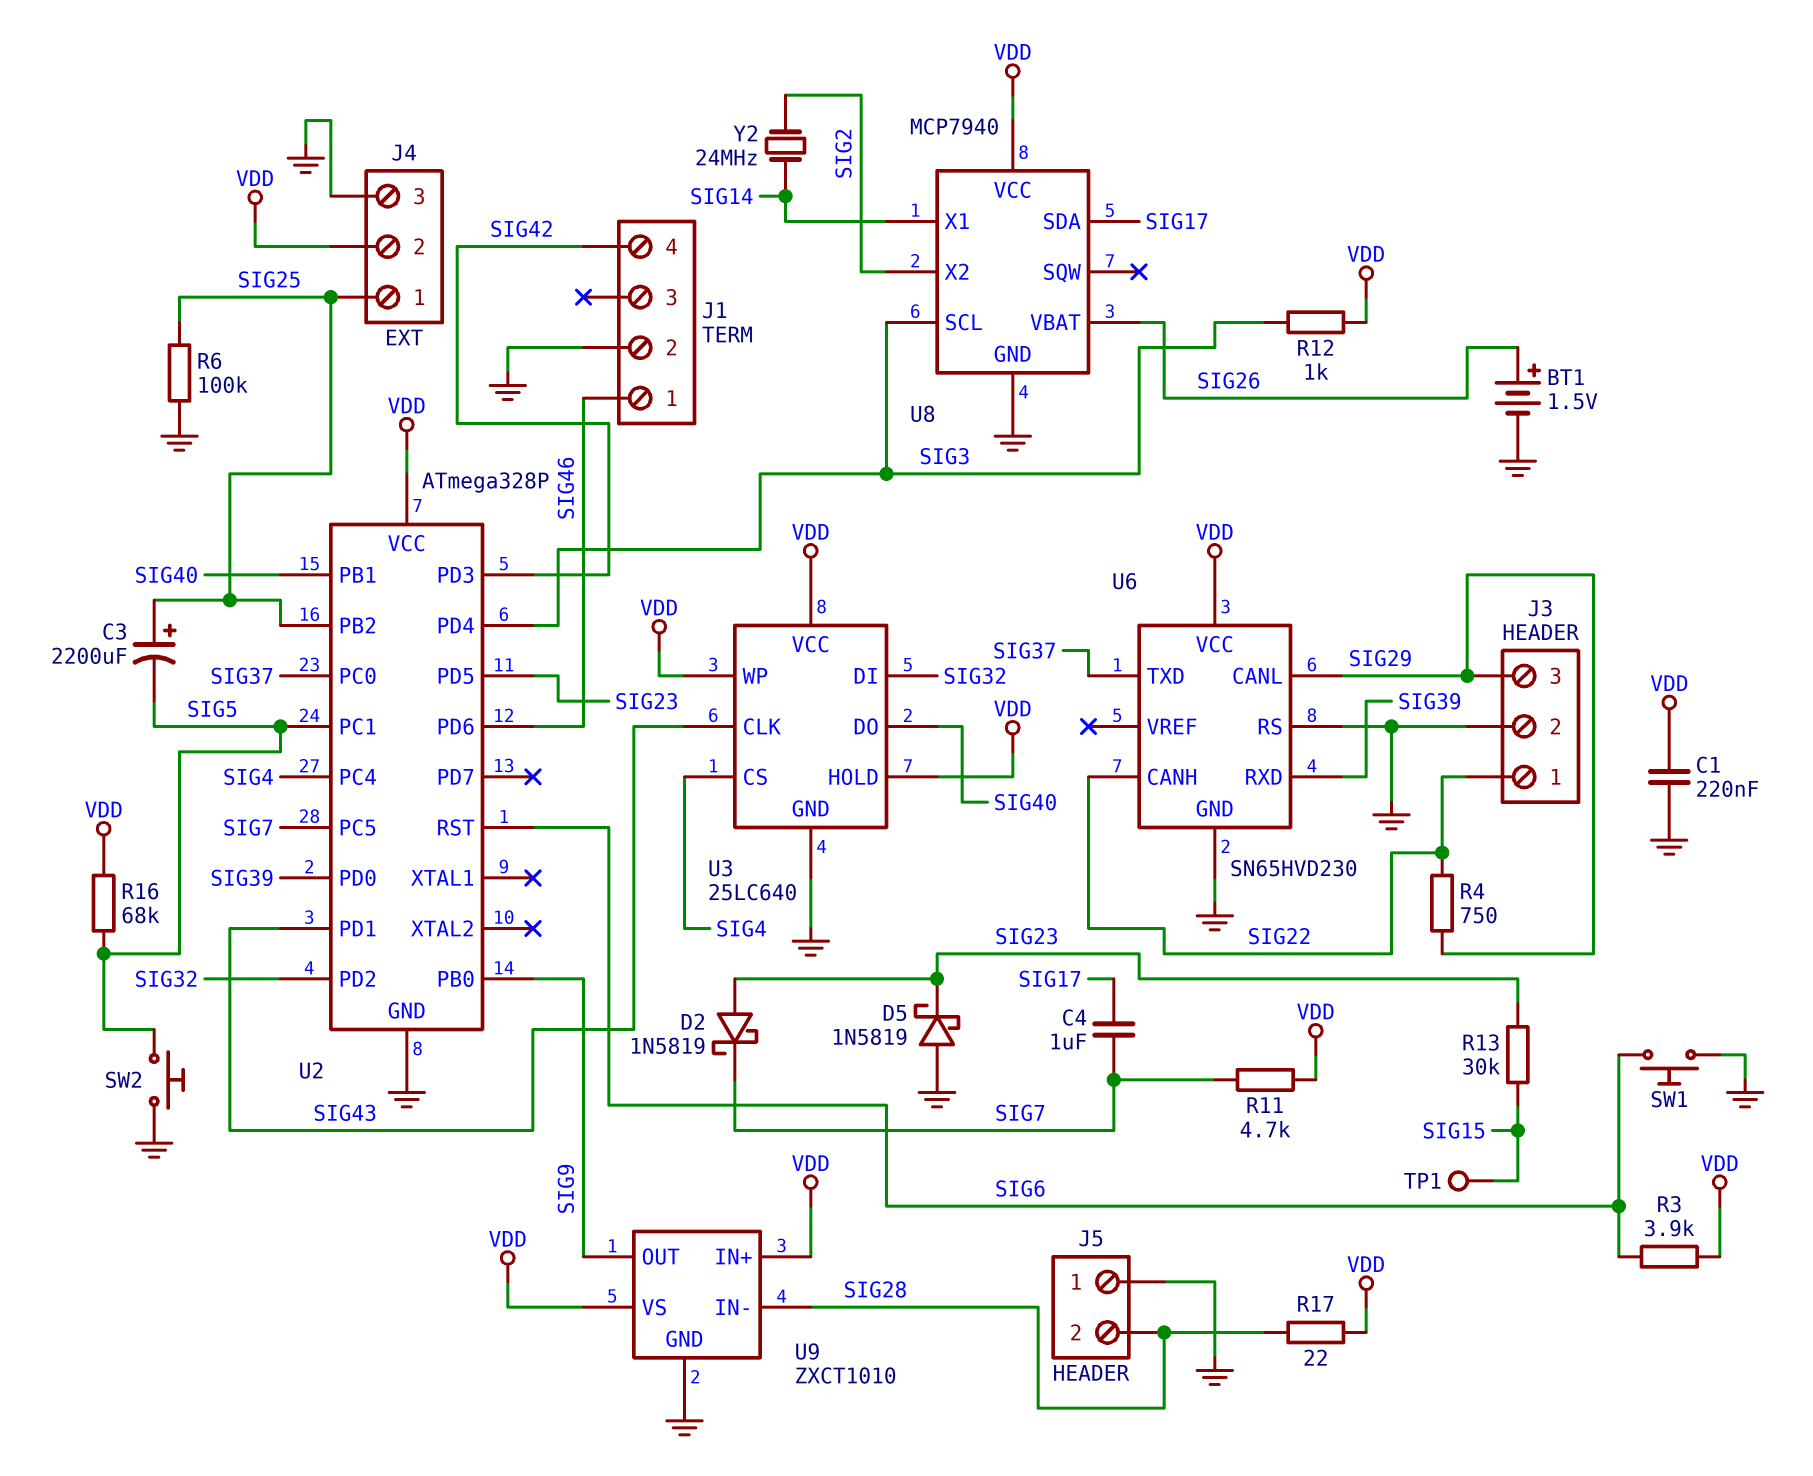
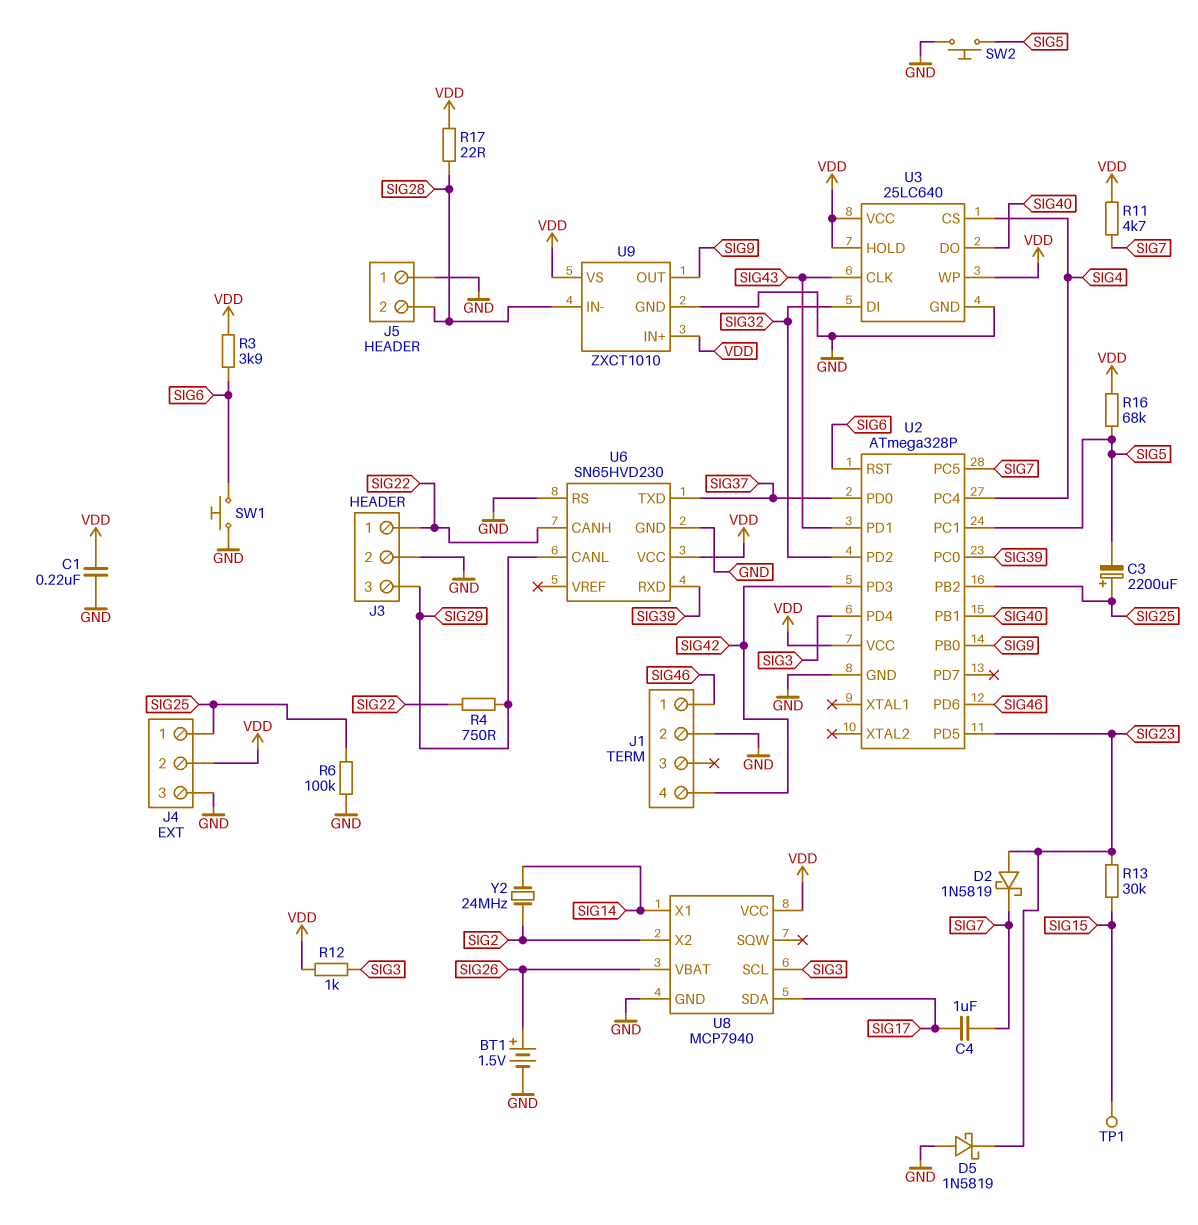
U2 pin PC0: SIG37 -> SIG39
U2 pin PD0: SIG39 -> SIG37

